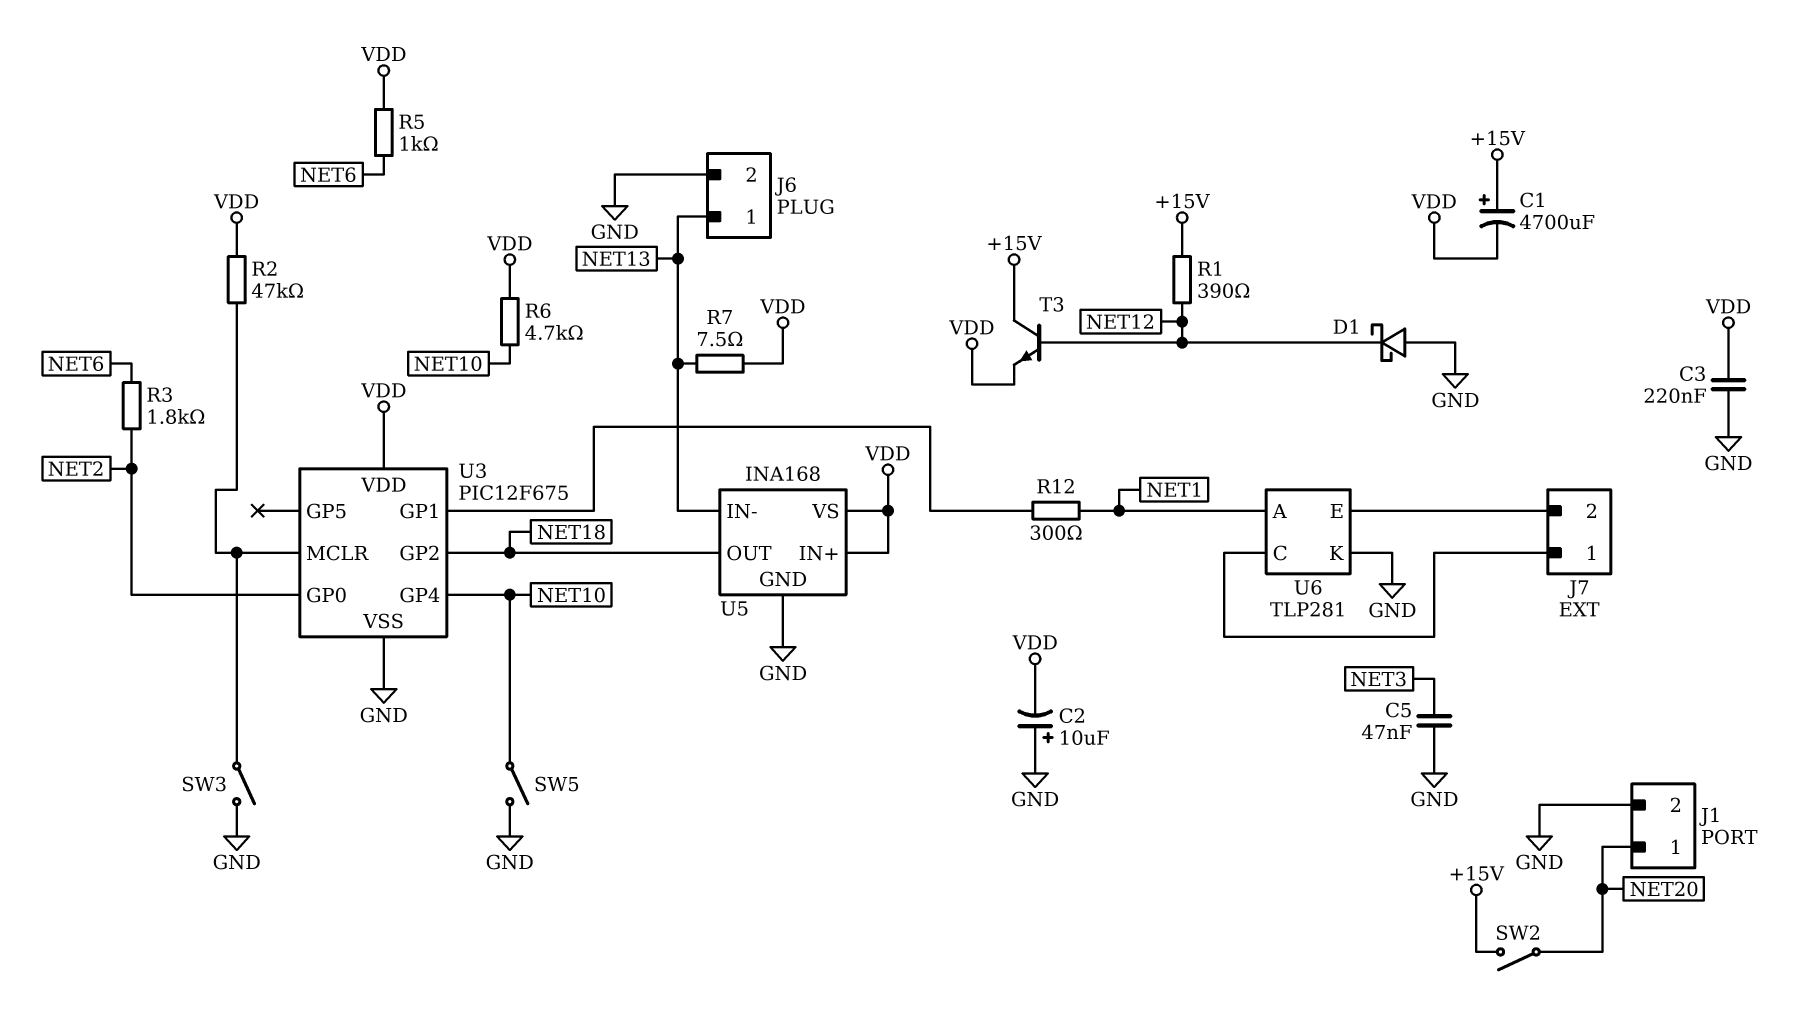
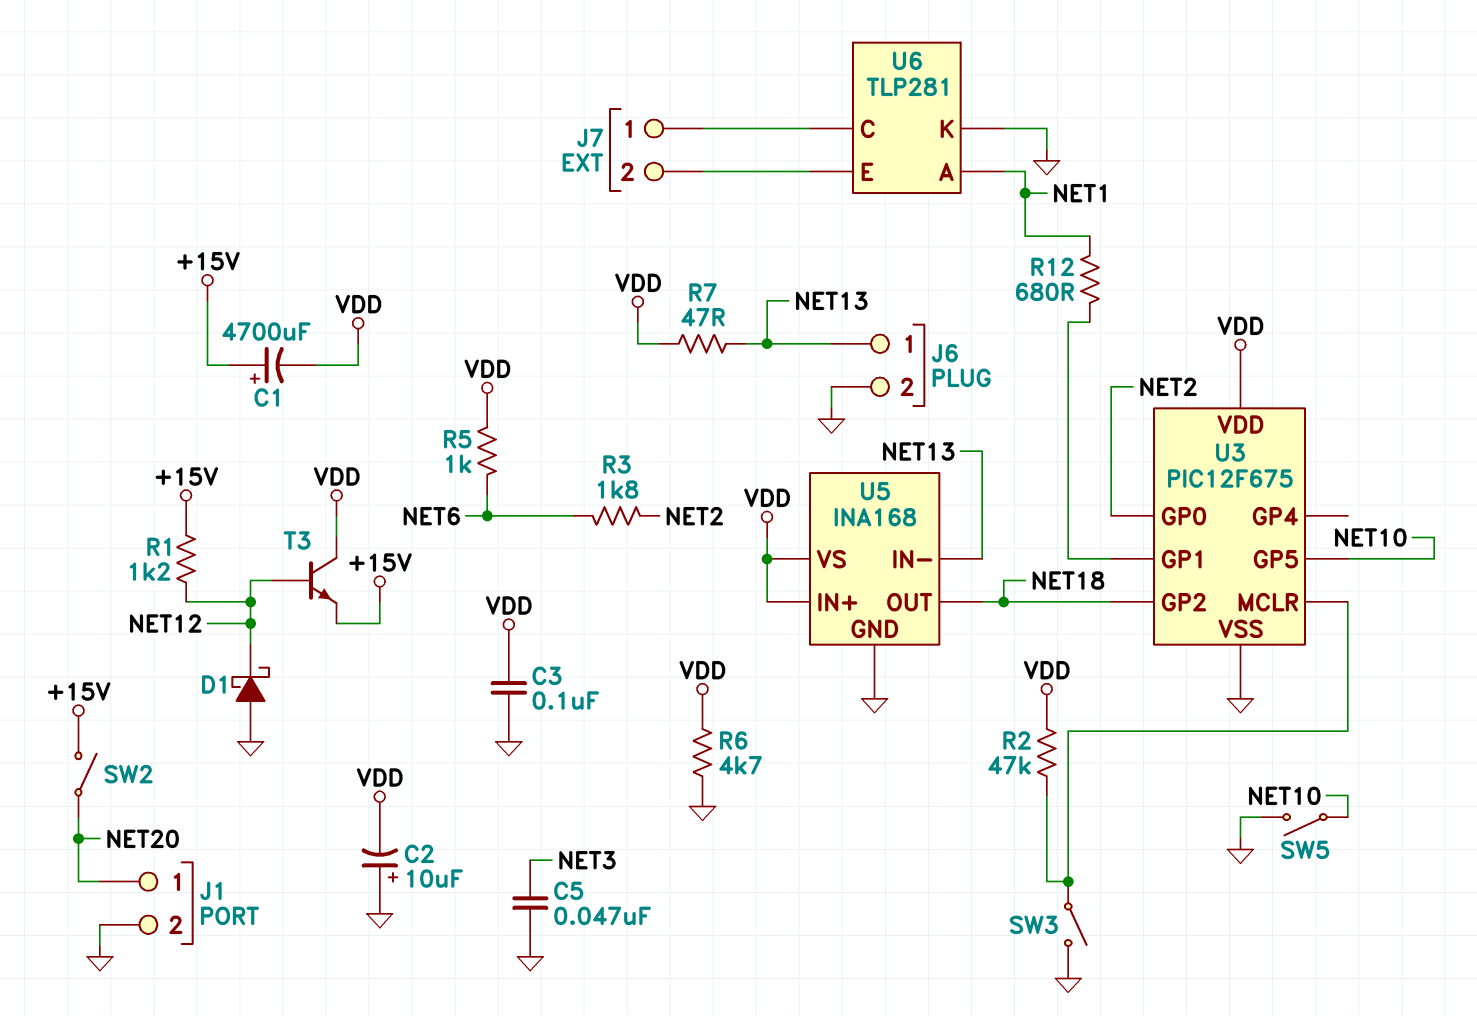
C3: 220nF (GND, VDD) -> 100nF (GND, VDD)
R1: 390 (+15V, NET12) -> 1.2k (+15V, NET12)
R6: 4.7k (NET10, VDD) -> 4.7k (GND, VDD)
R7: 7.5 (NET13, VDD) -> 47 (NET13, VDD)
R12: 300 (NET1, U3/GP1) -> 680 (NET1, U3/GP1)
T3: NPN (B NET12, C +15V, E VDD) -> NPN (B NET12, C VDD, E +15V)
U3 pin GP4: NET10 -> none
U3 pin GP5: none -> NET10

